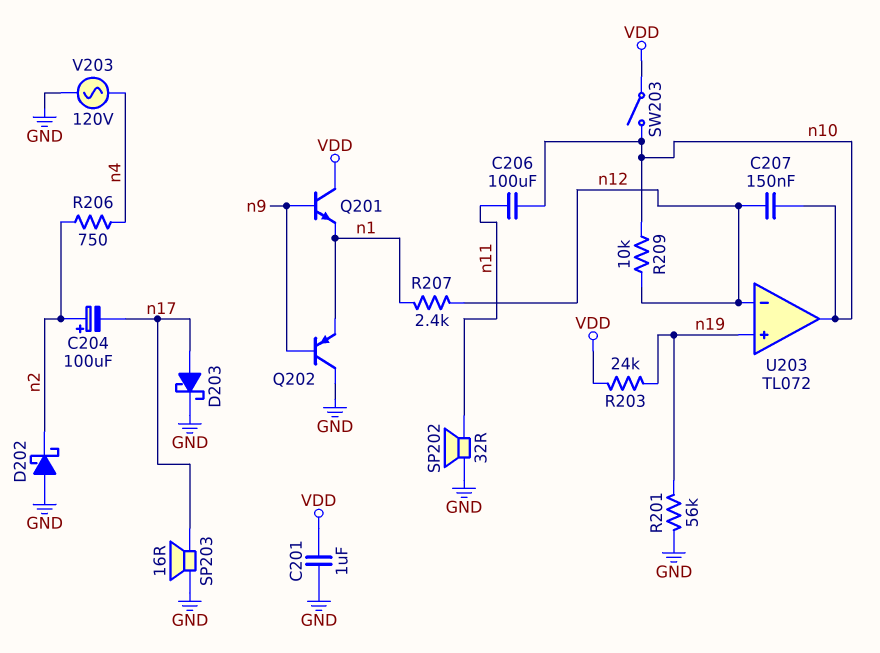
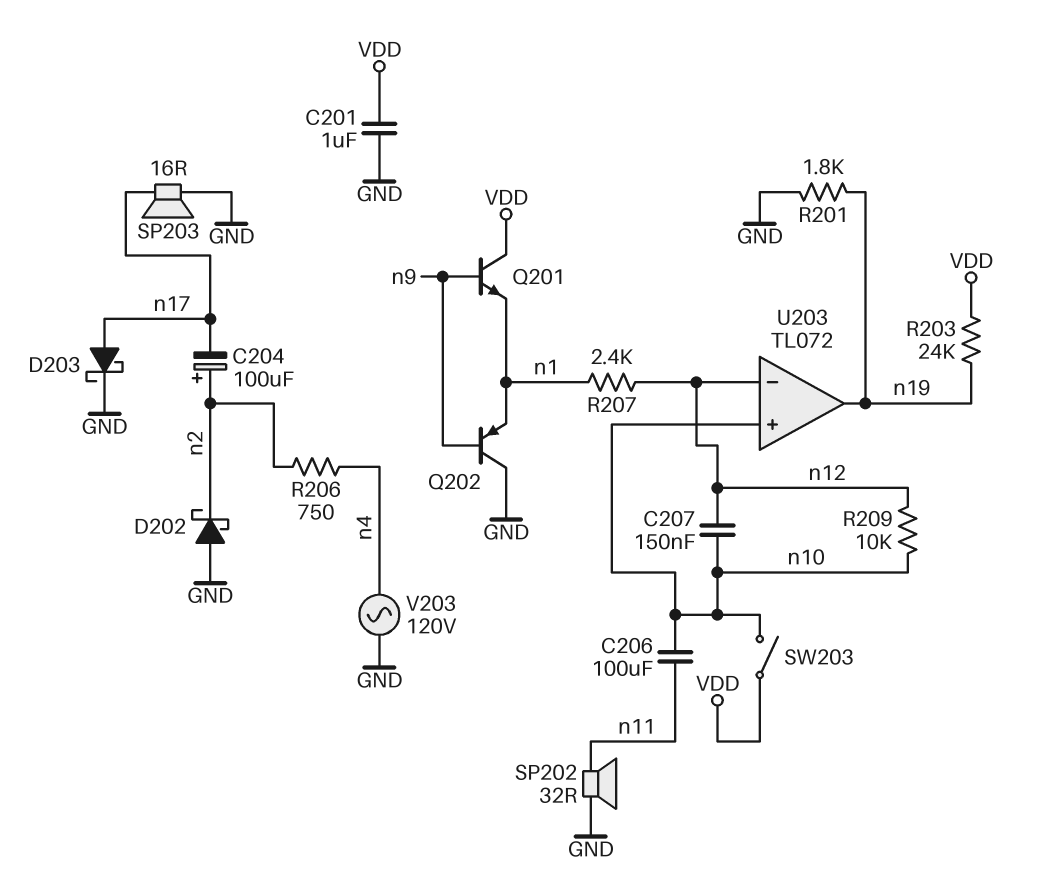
R201: 56k (GND, n19) -> 1.8k (GND, n19)
U203 pin in+: n19 -> n10
U203 pin out: n10 -> n19

